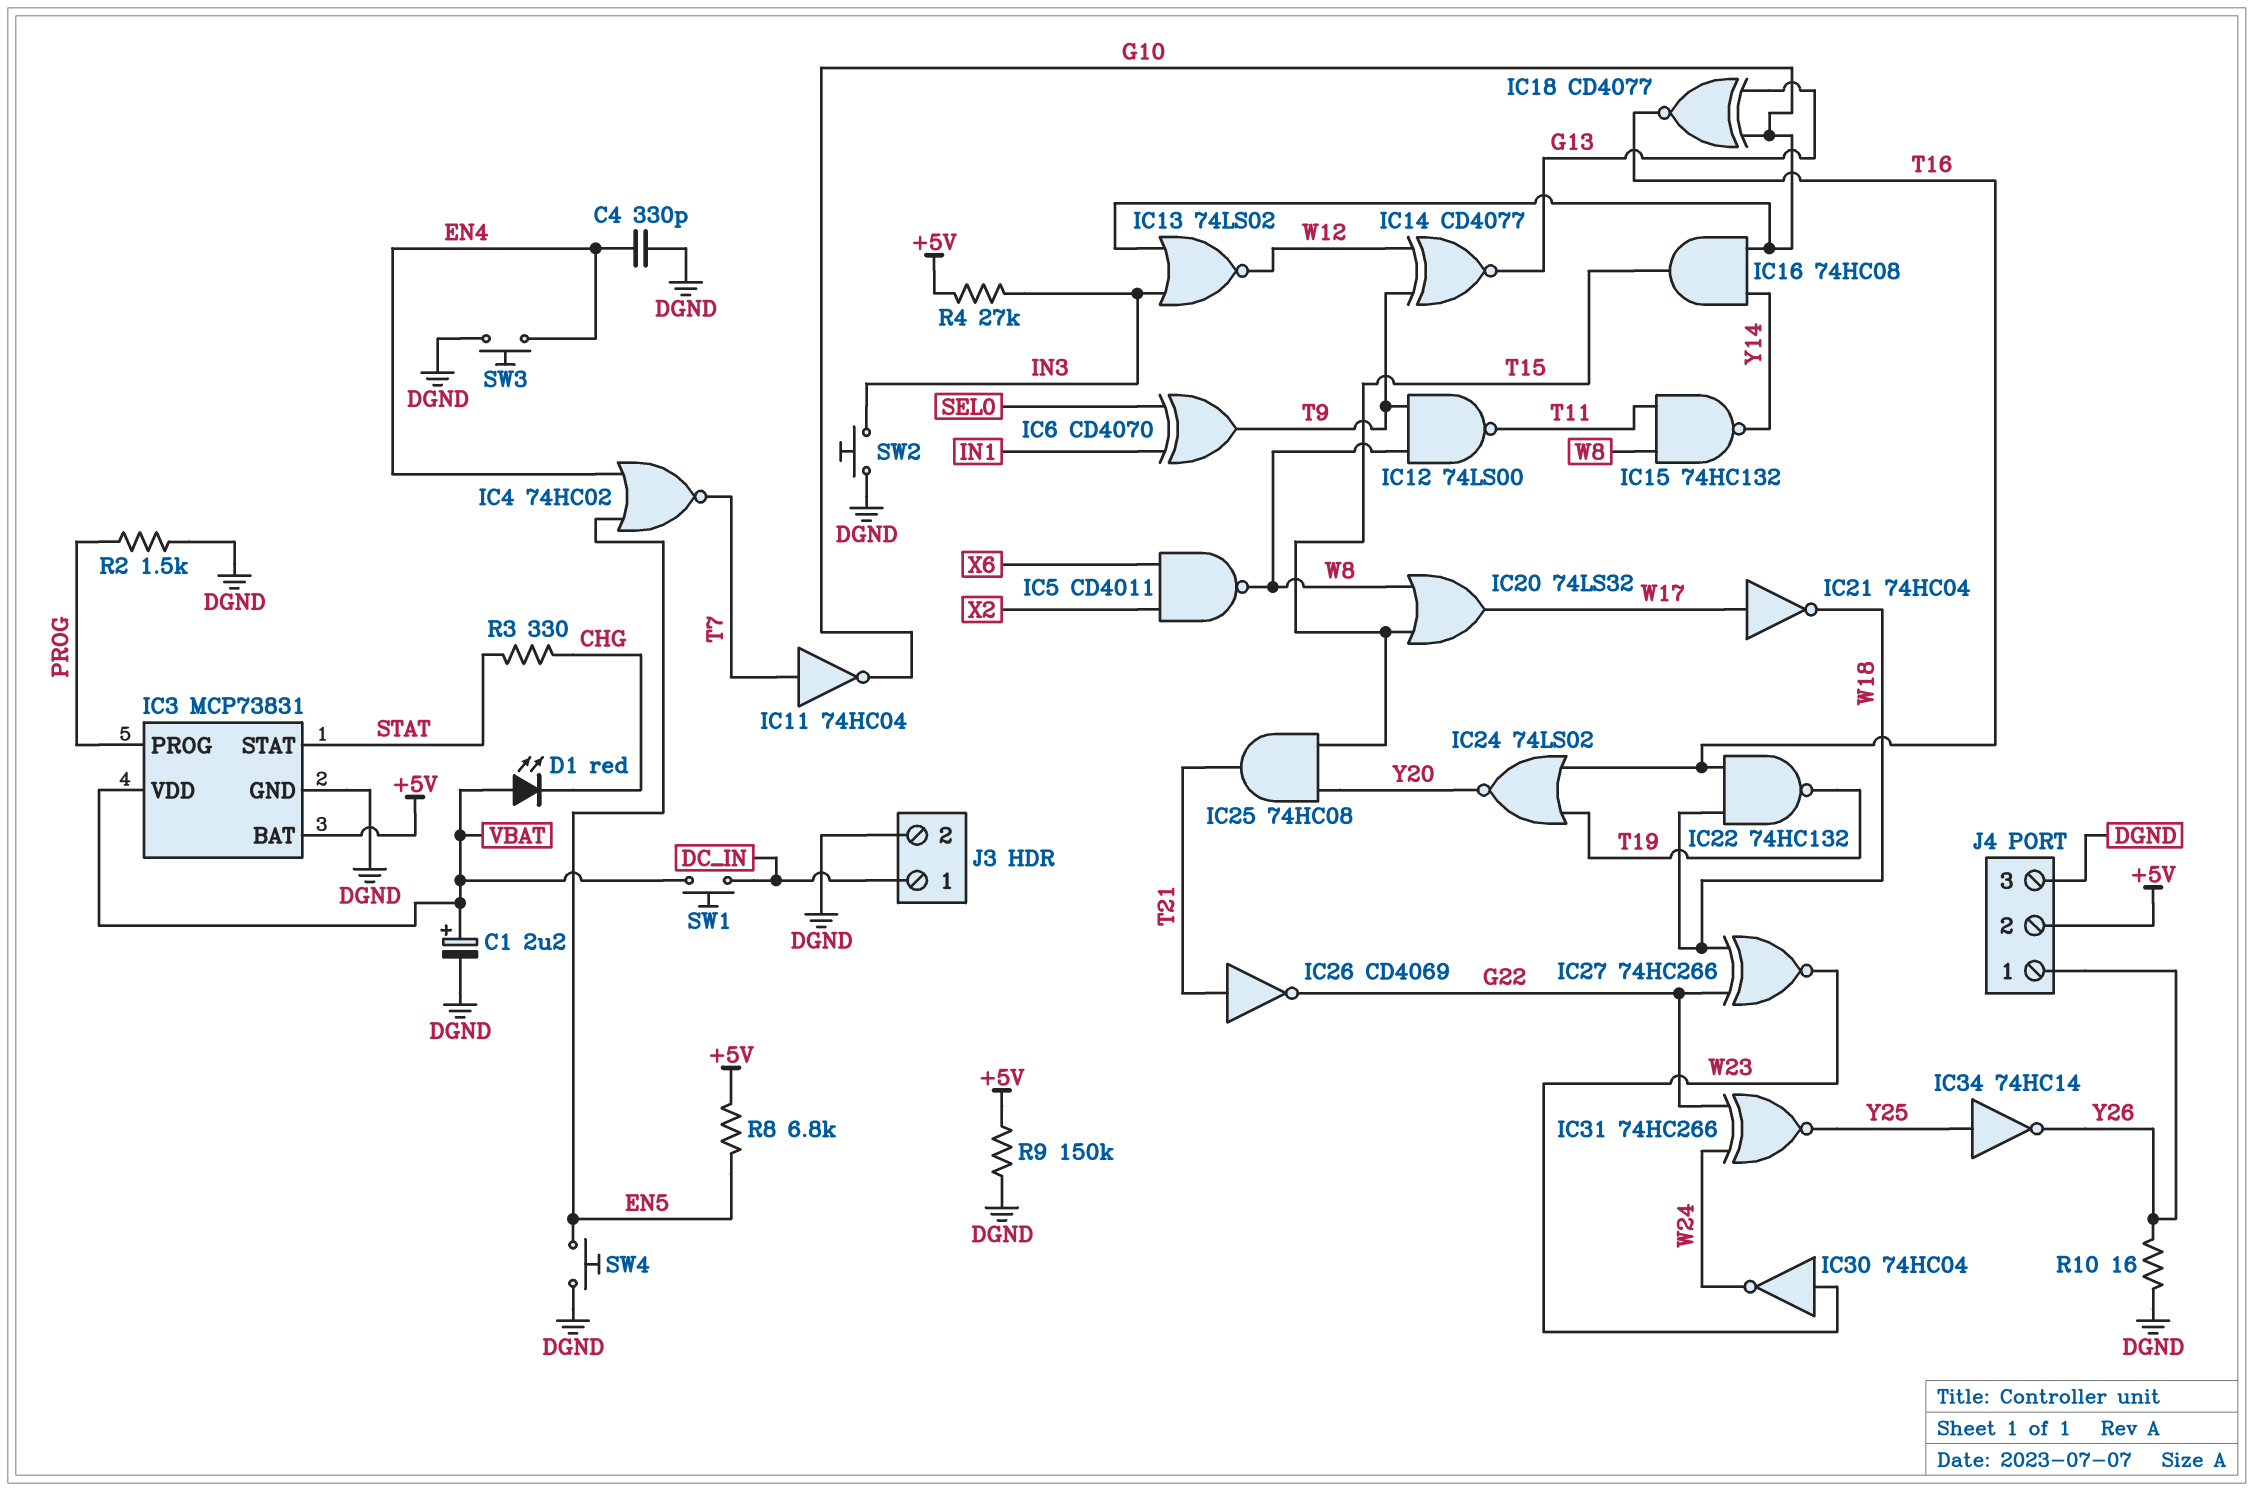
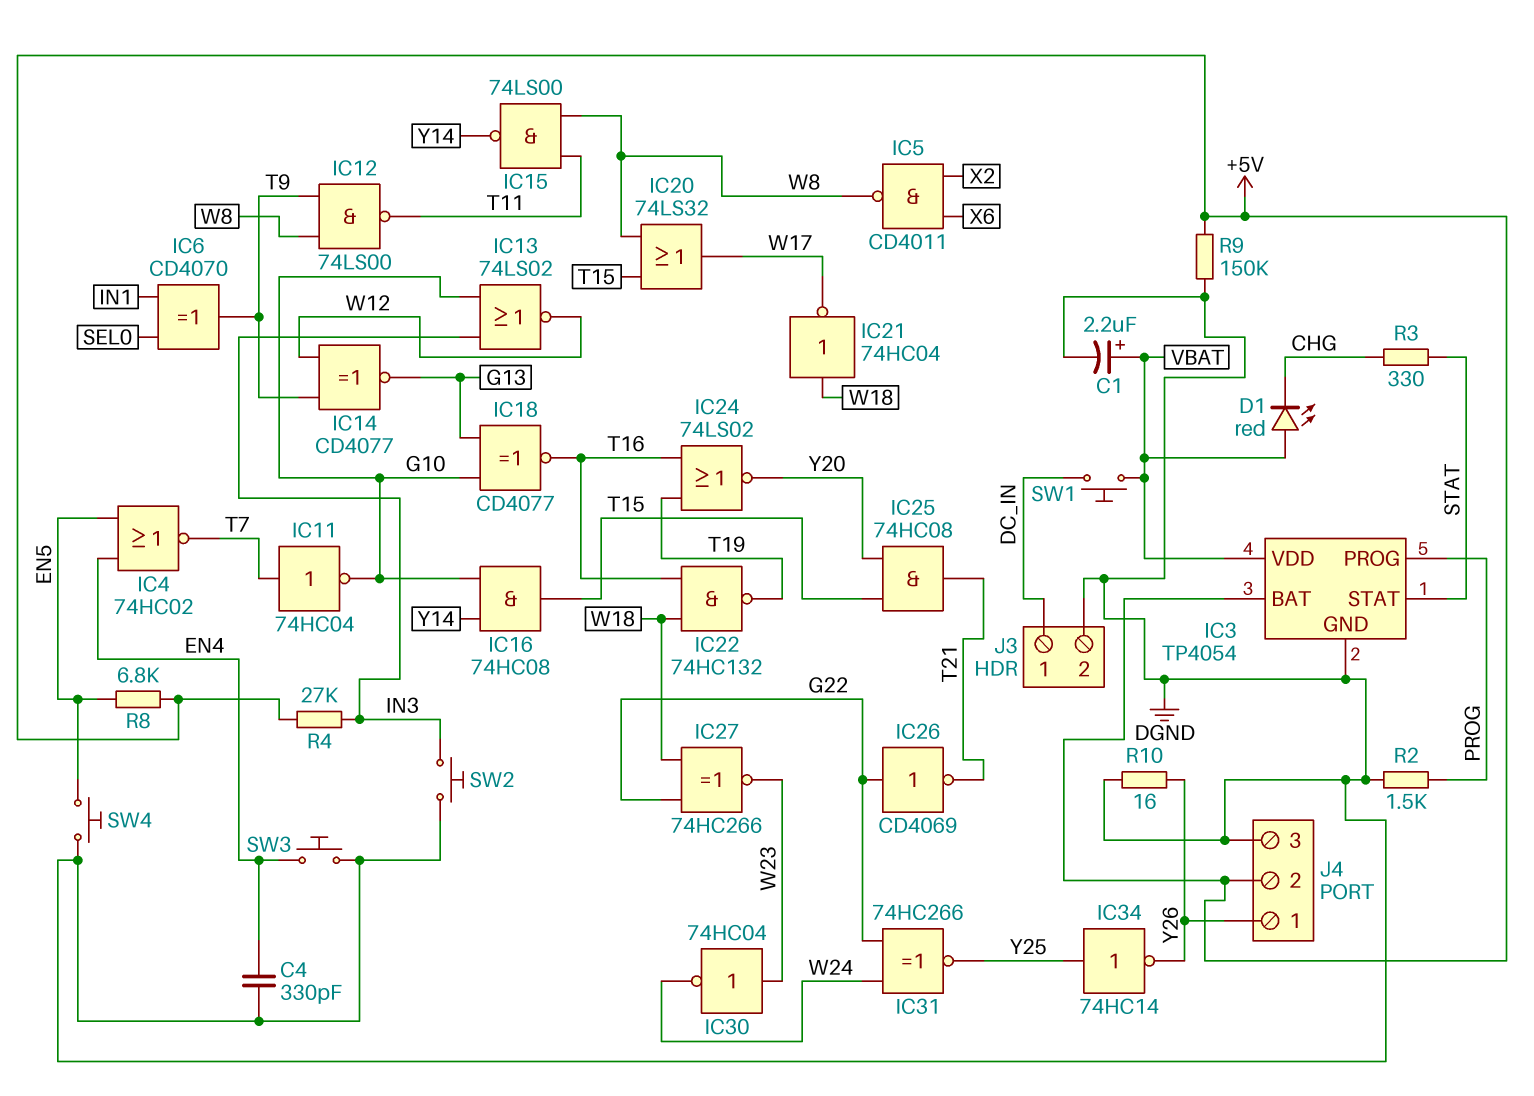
IC3: MCP73831 -> TP4054
IC15: NAND 74HC132 (in T11, in W8, out Y14) -> NAND 74LS00 (in T11, in W8, out Y14)
IC21: NOT 74HC04 (in W17, out W18) -> NOT 74HC04 (in W18, out W17)
IC26: NOT CD4069 (in T21, out G22) -> NOT CD4069 (in G22, out T21)

